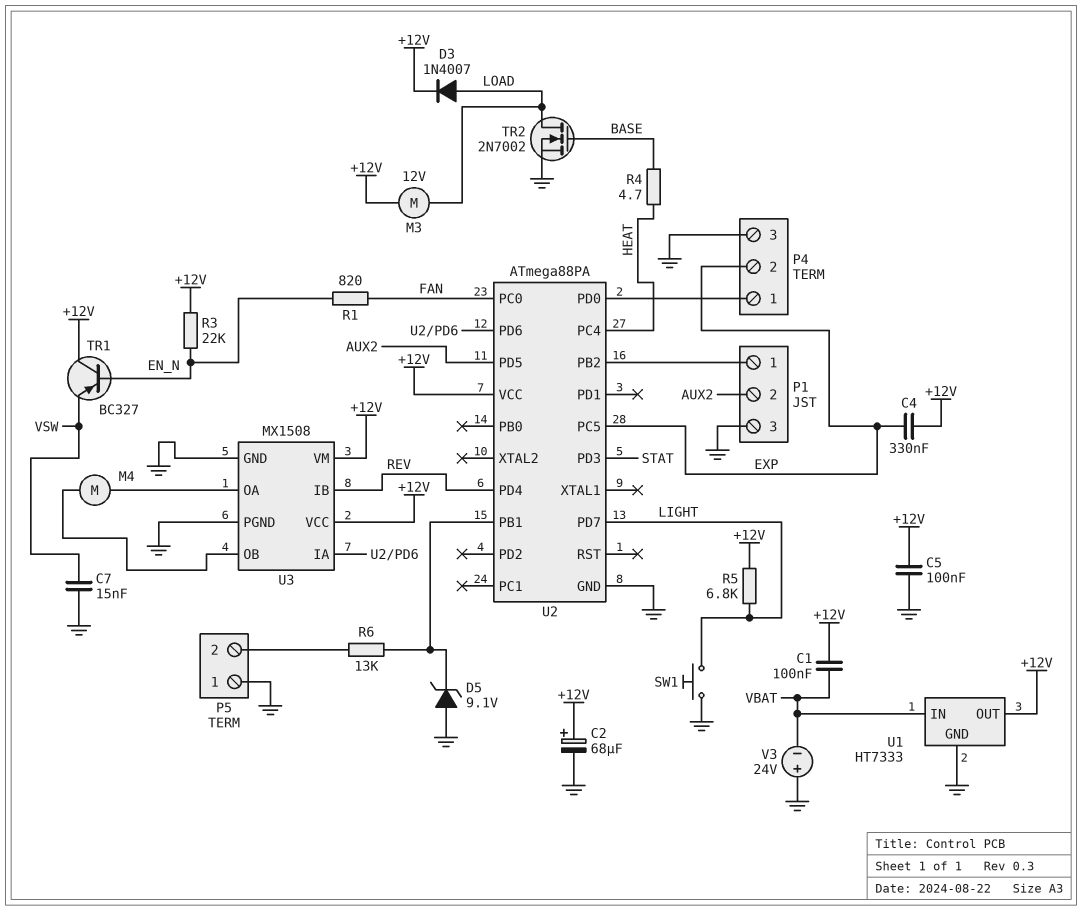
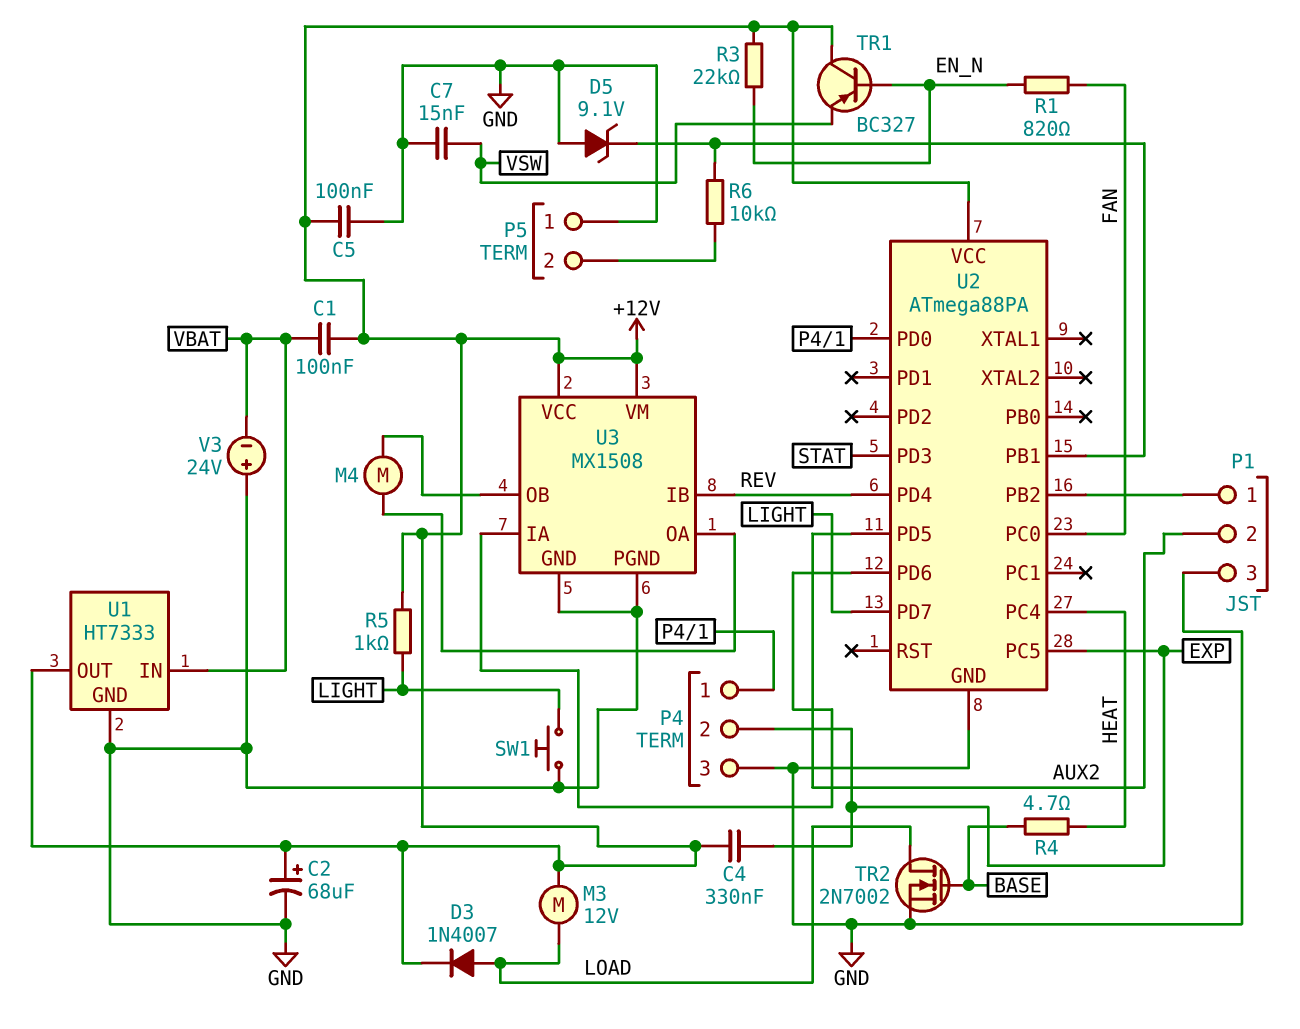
R5: 6.8k (+12V, LIGHT) -> 1k (+12V, LIGHT)
R6: 13k (P5/2, U2/PB1) -> 10k (P5/2, U2/PB1)

